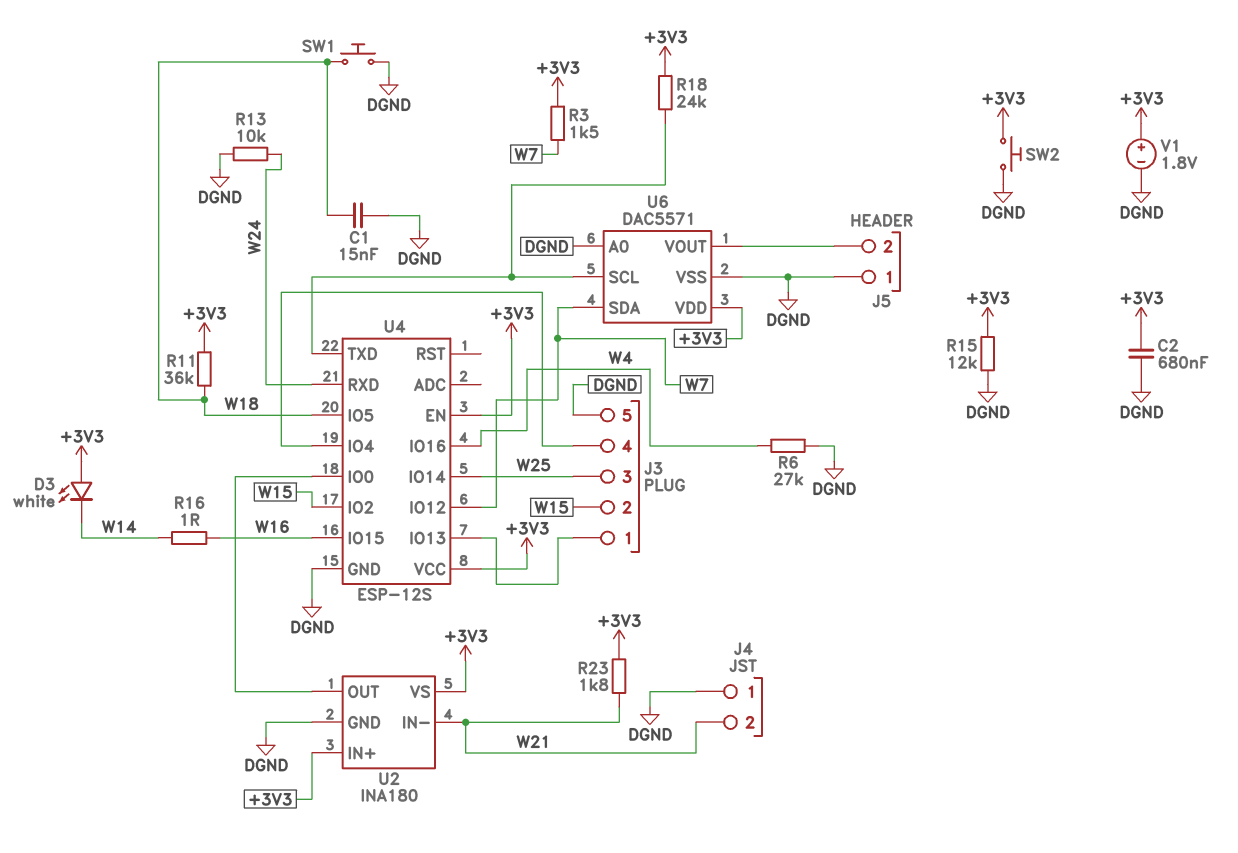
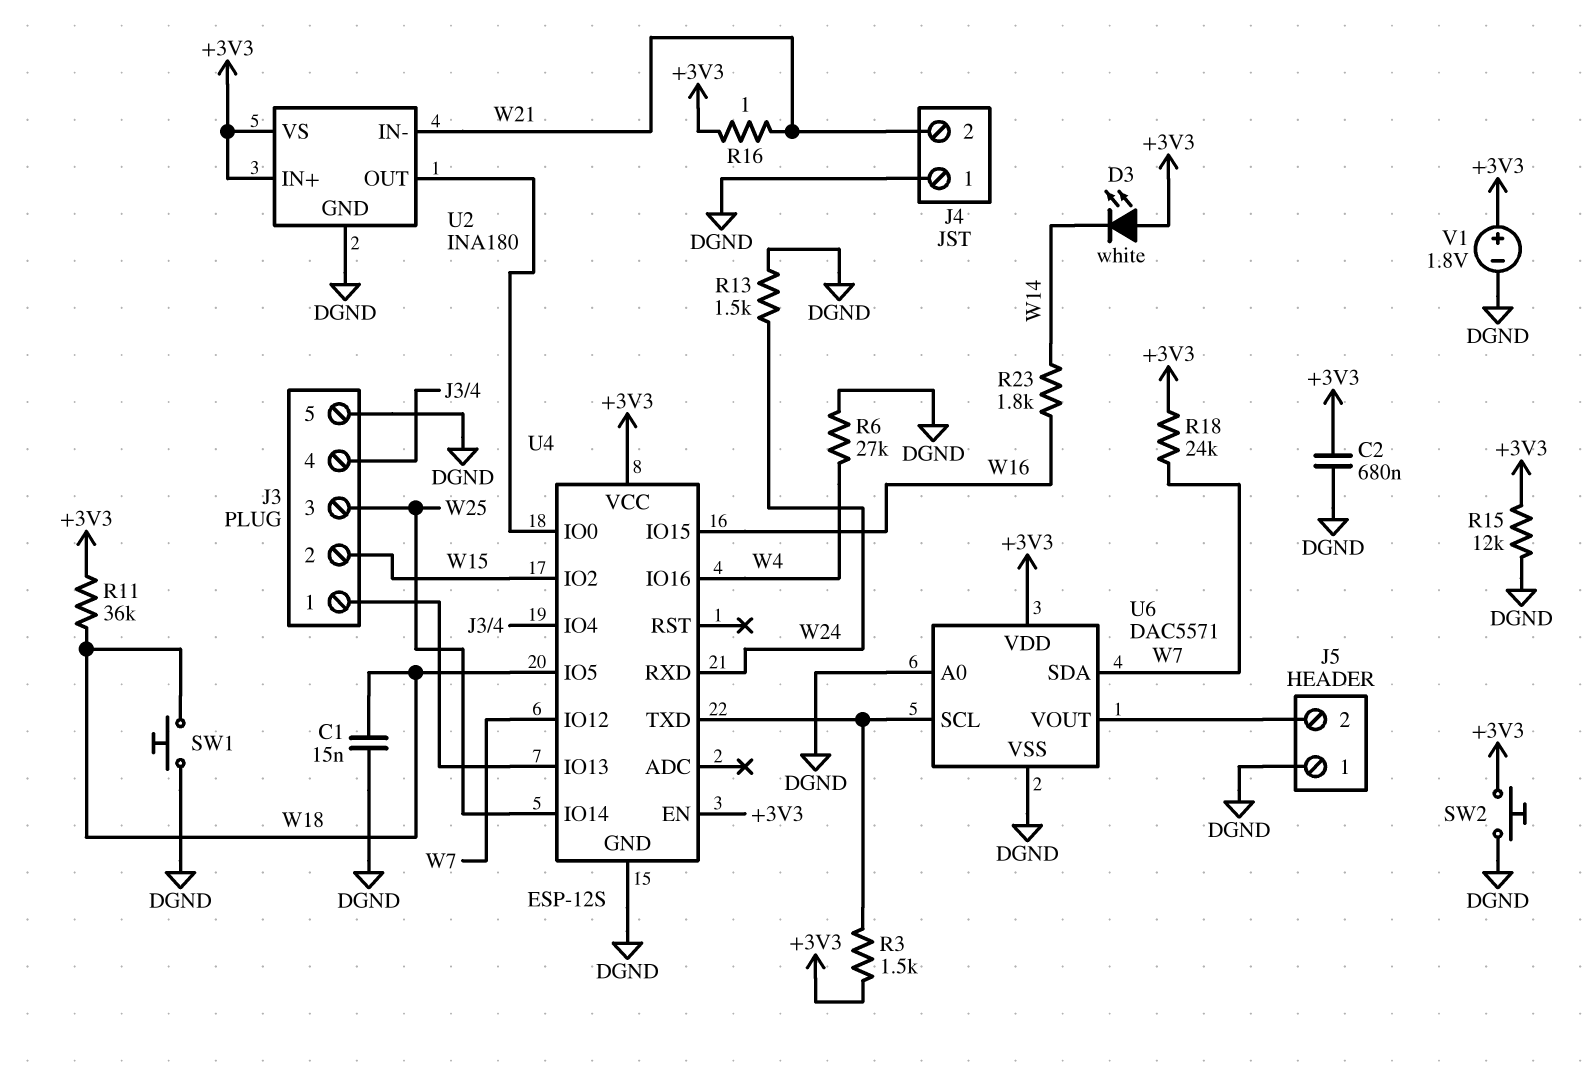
R3: 1.5k (+3V3, W7) -> 1.5k (+3V3, U4/TXD)
R13: 10k (DGND, W24) -> 1.5k (DGND, W24)
R16: 1 (W14, W16) -> 1 (+3V3, W21)
R18: 24k (+3V3, U4/TXD) -> 24k (+3V3, W7)
R23: 1.8k (+3V3, W21) -> 1.8k (W14, W16)

